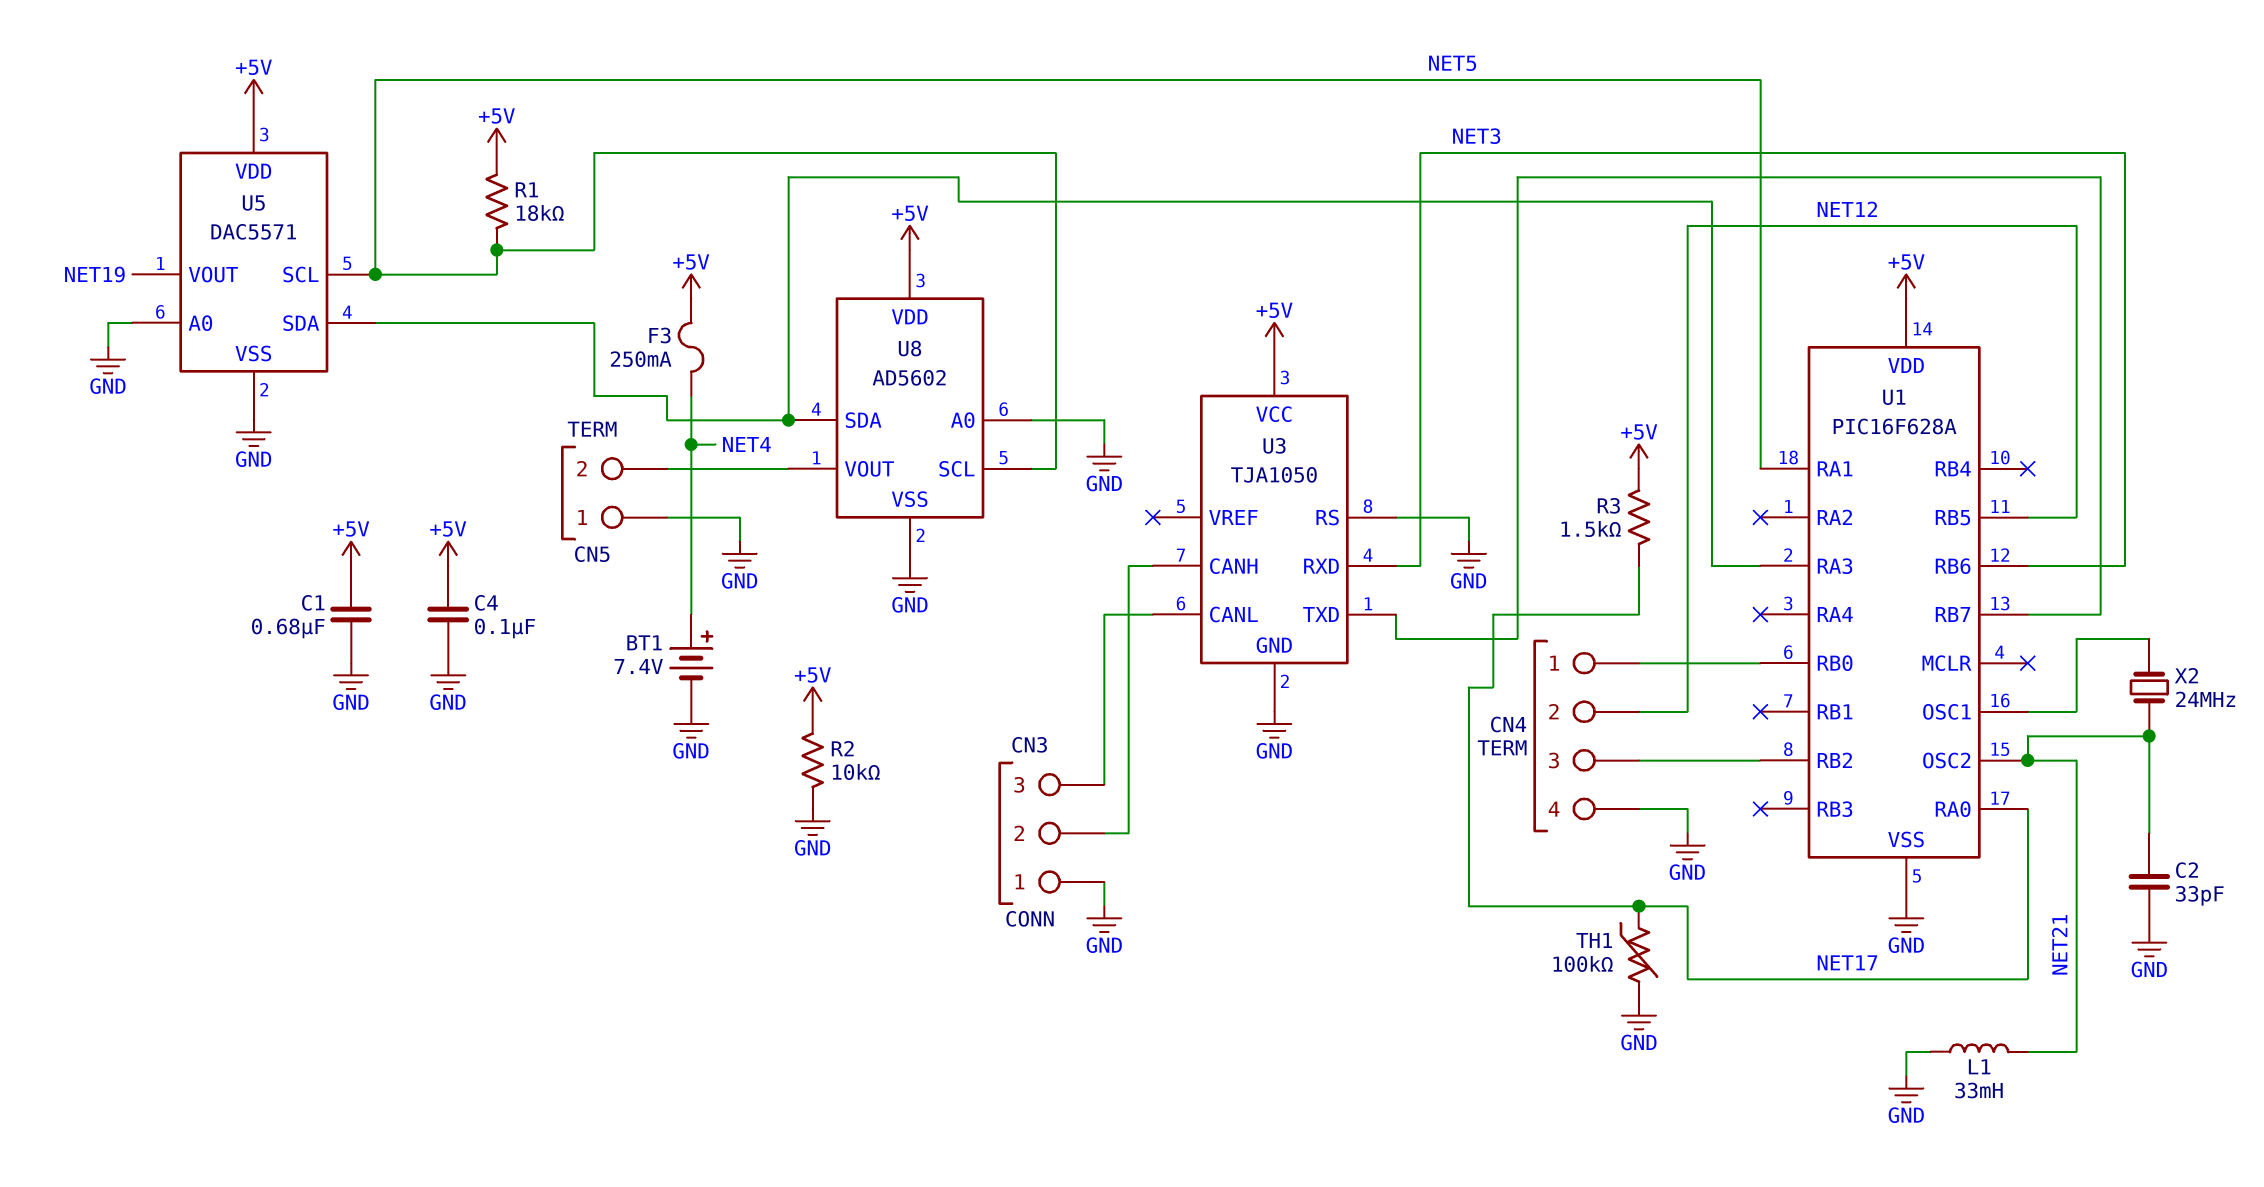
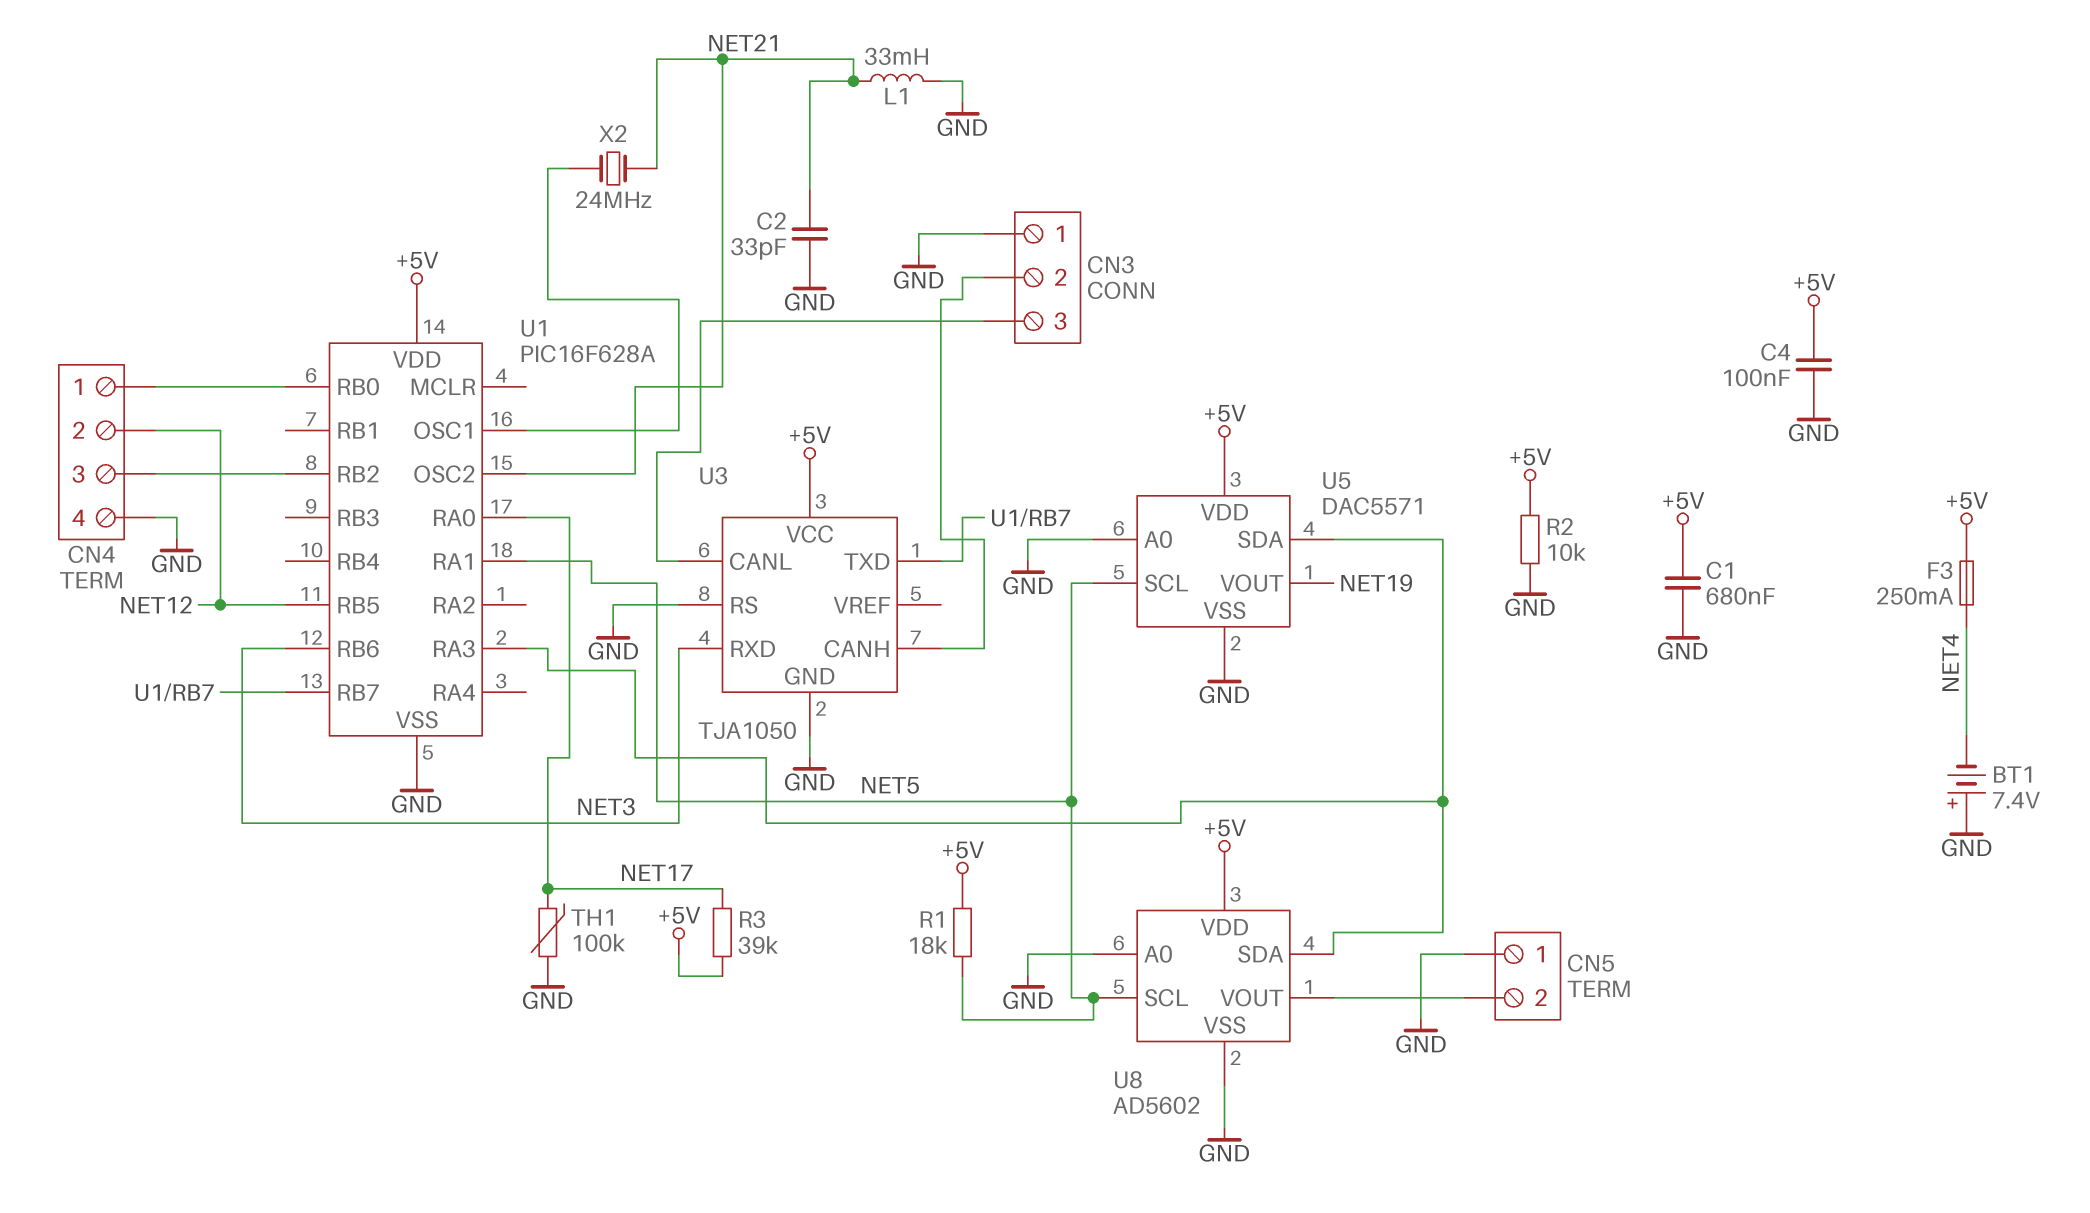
BT1: 7.4V (plus NET4, minus GND) -> 7.4V (plus GND, minus NET4)
R3: 1.5k (+5V, NET17) -> 39k (+5V, NET17)

